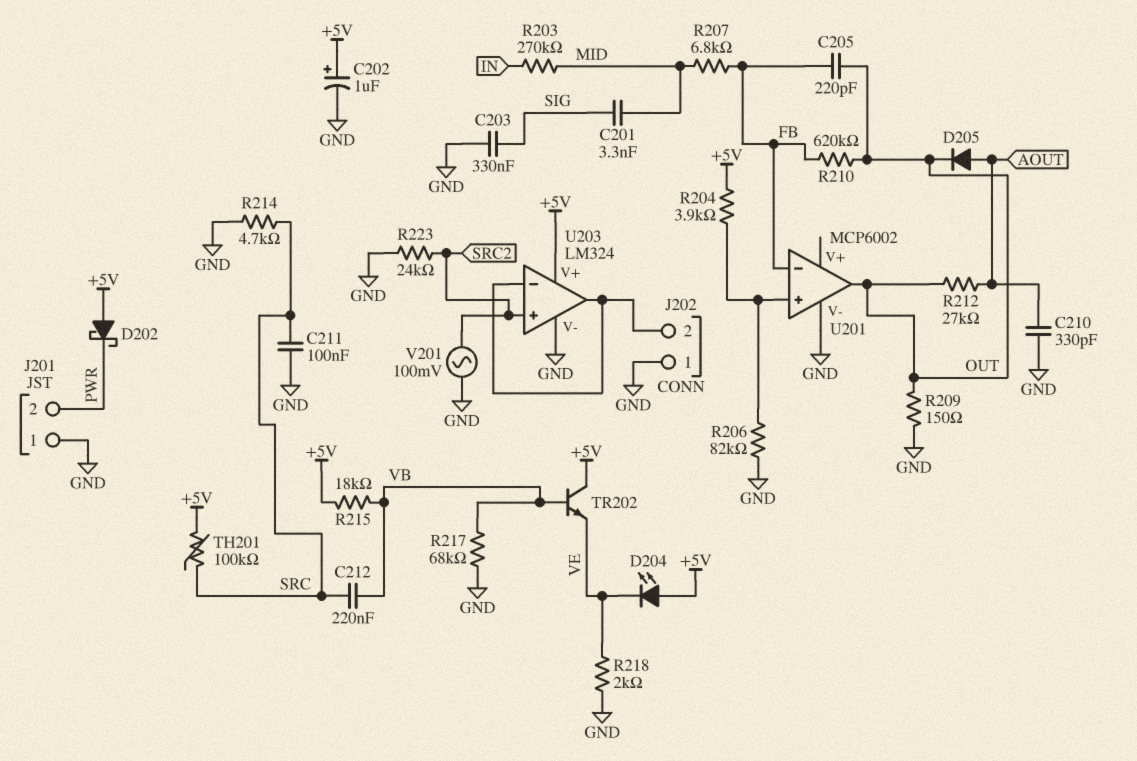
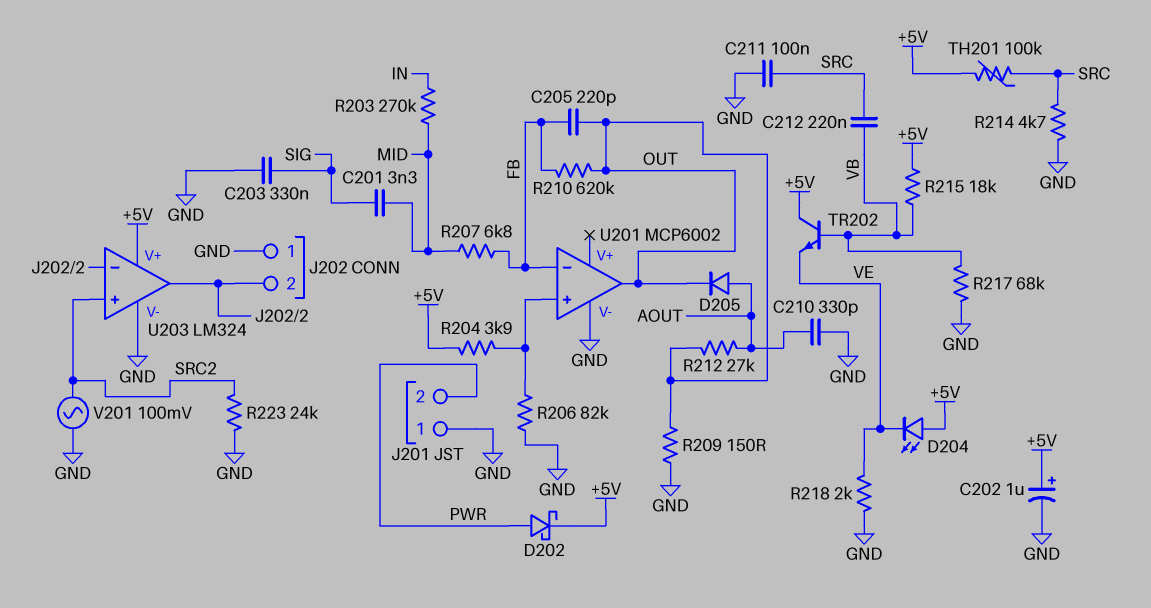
D202: schottky (A +5V, K PWR) -> schottky (A PWR, K +5V)

